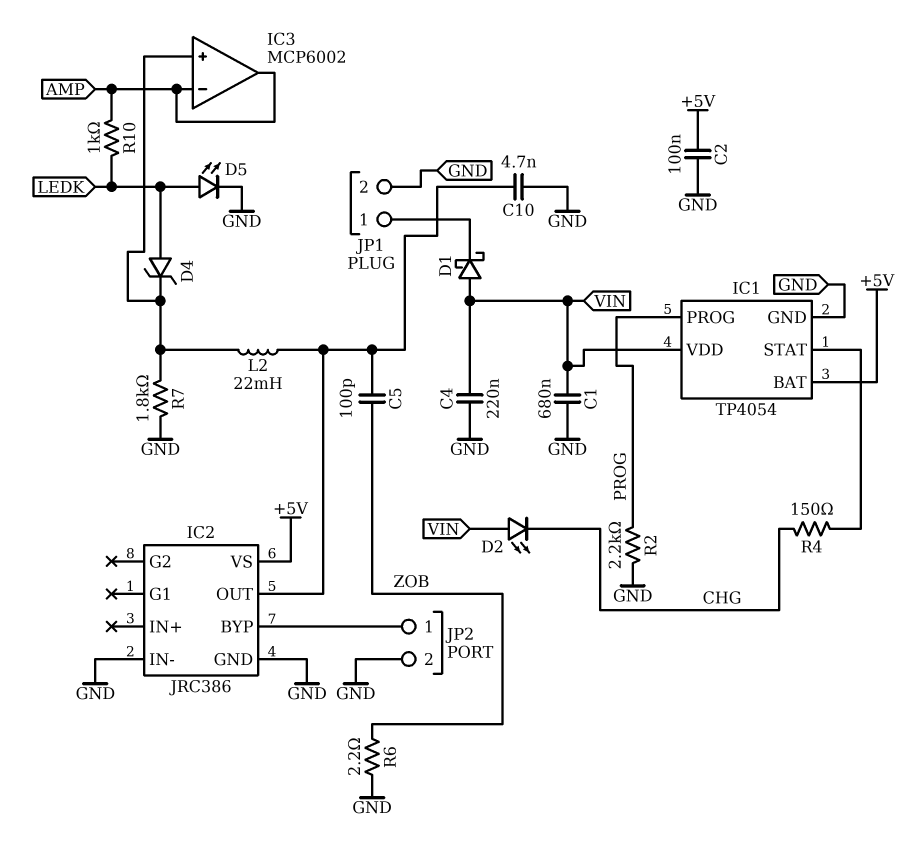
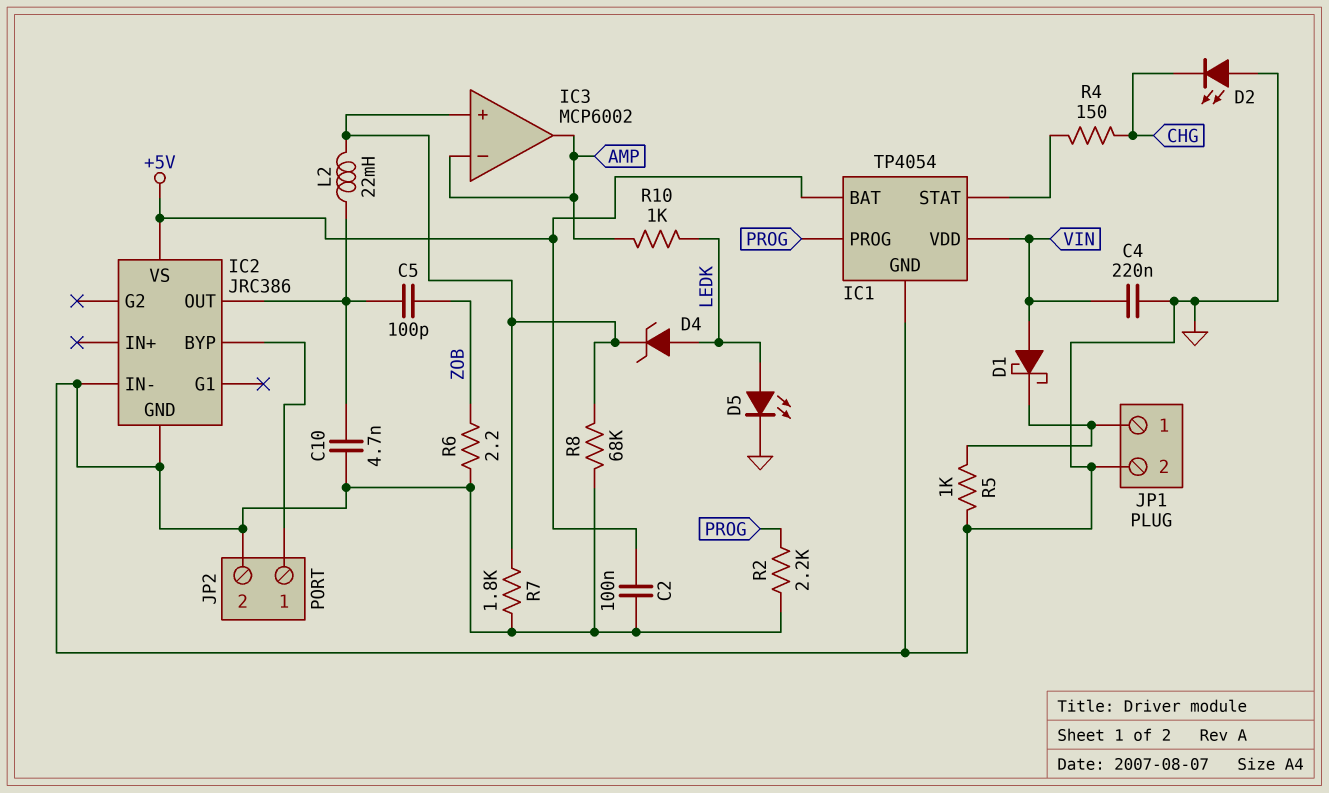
C1: 680nF (GND, VIN) -> none
D2: LED (A VIN, K CHG) -> LED (A GND, K CHG)
R5: none -> 1k (GND, JP1/1)
R8: none -> 68k (GND, IC3/in+)

